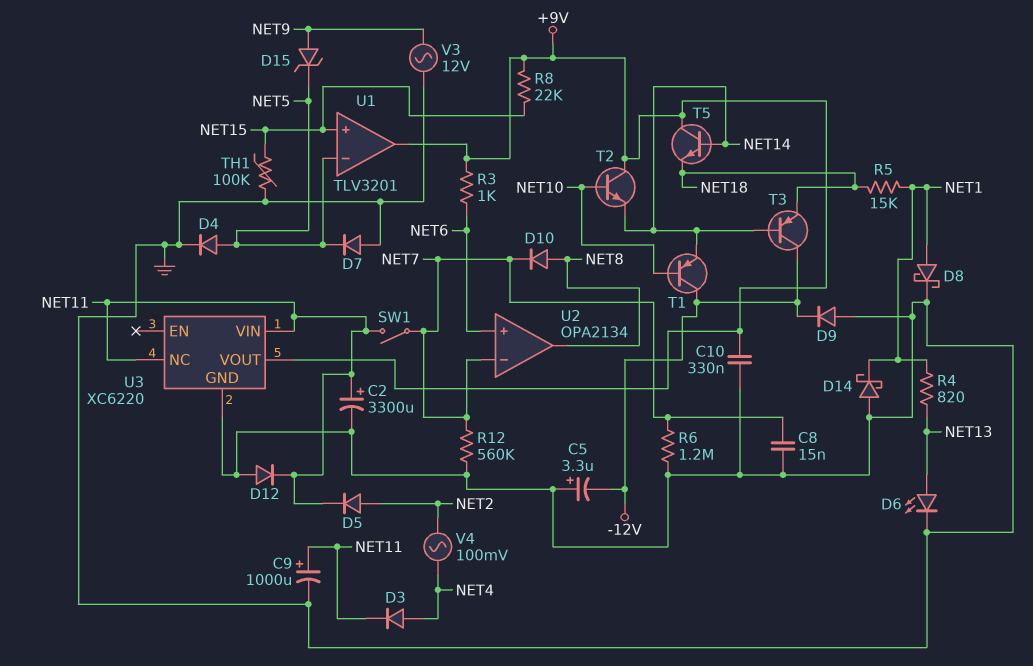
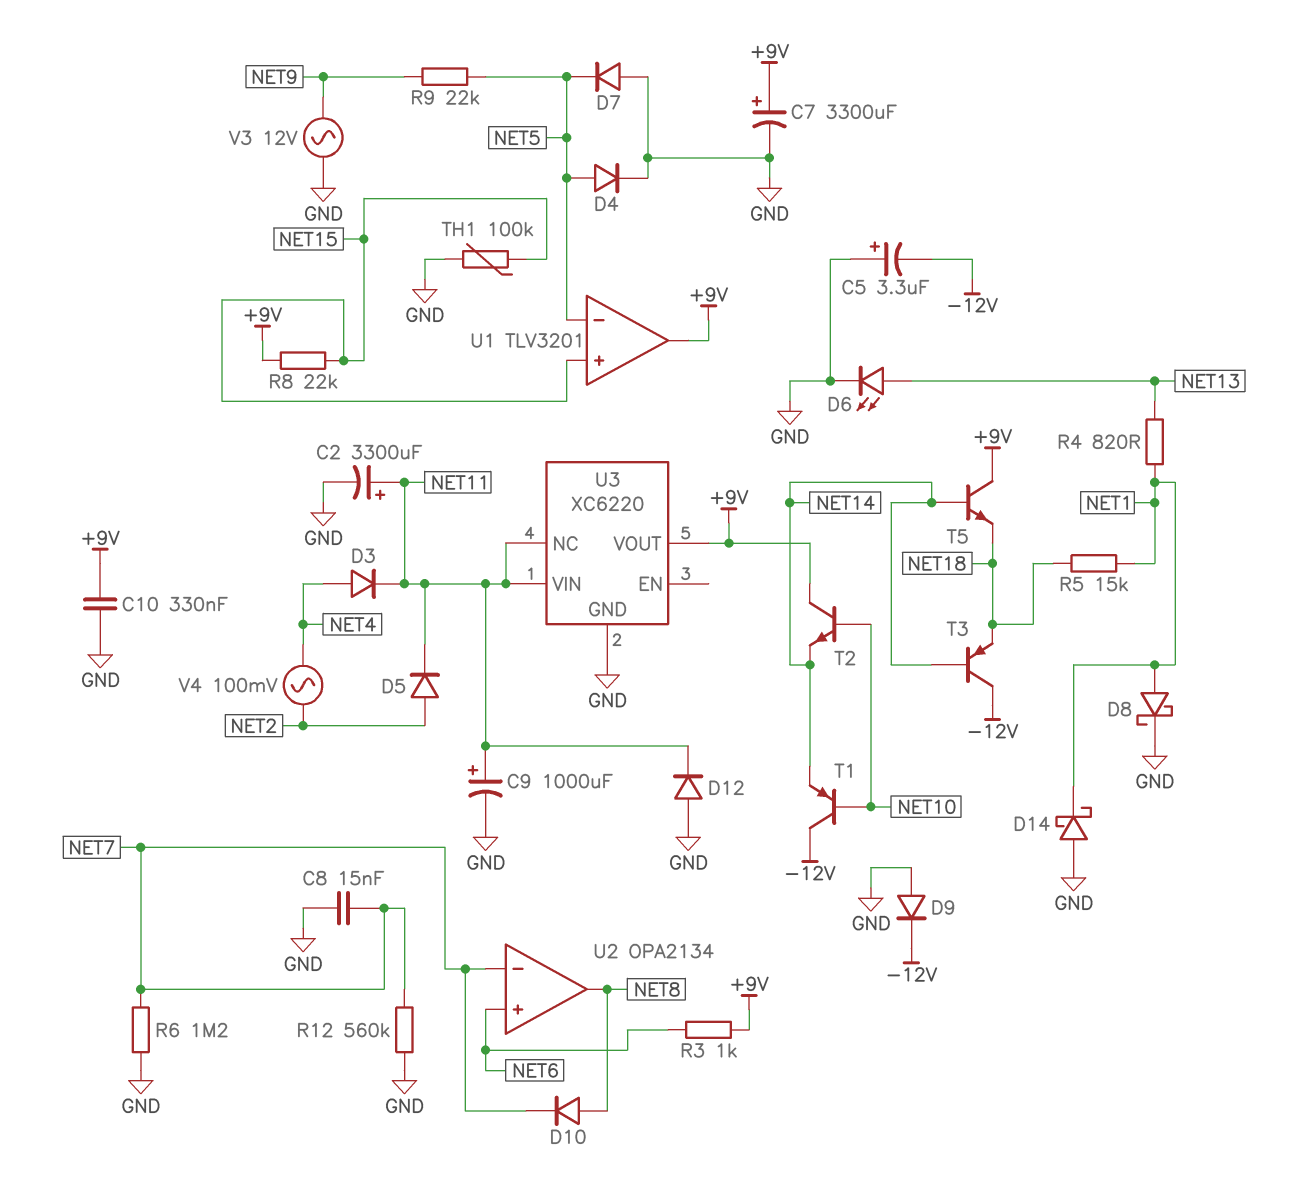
C7: none -> 3300uF (plus +9V, minus GND)
D15: zener (A NET9, K NET5) -> none
R9: none -> 22k (NET5, NET9)
SW1: switch (NET7, NET11) -> none

